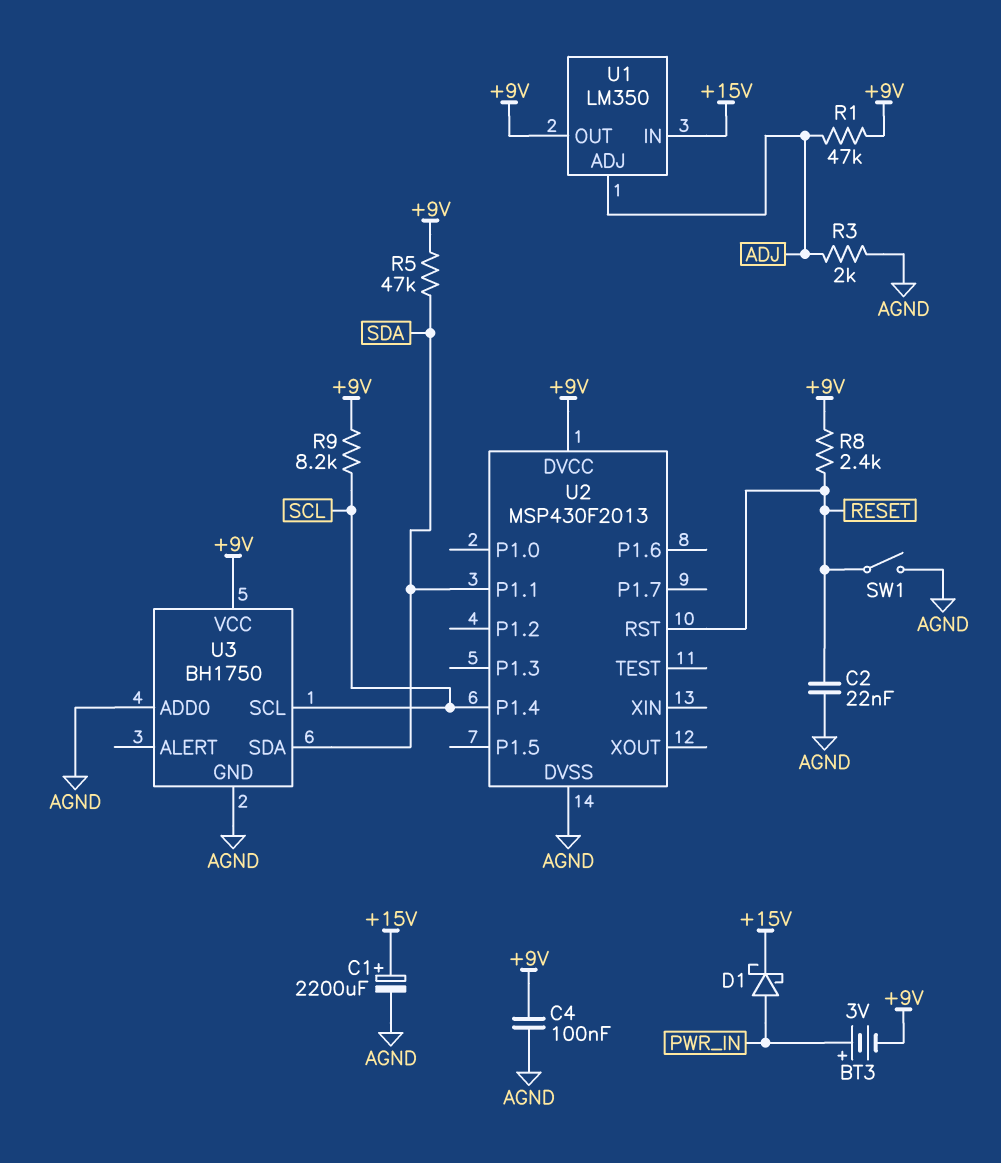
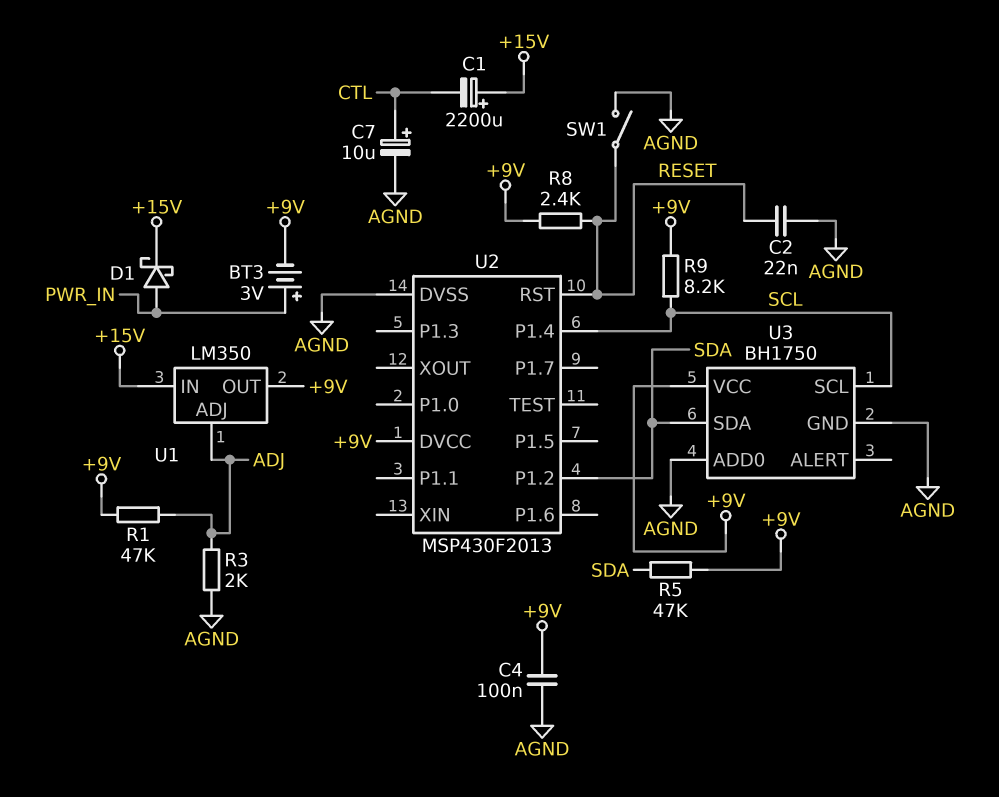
C1: 2200uF (plus +15V, minus AGND) -> 2200uF (plus +15V, minus CTL)
C7: none -> 10uF (plus CTL, minus AGND)
U2 pin P1.1: SDA -> none
U2 pin P1.2: none -> SDA

